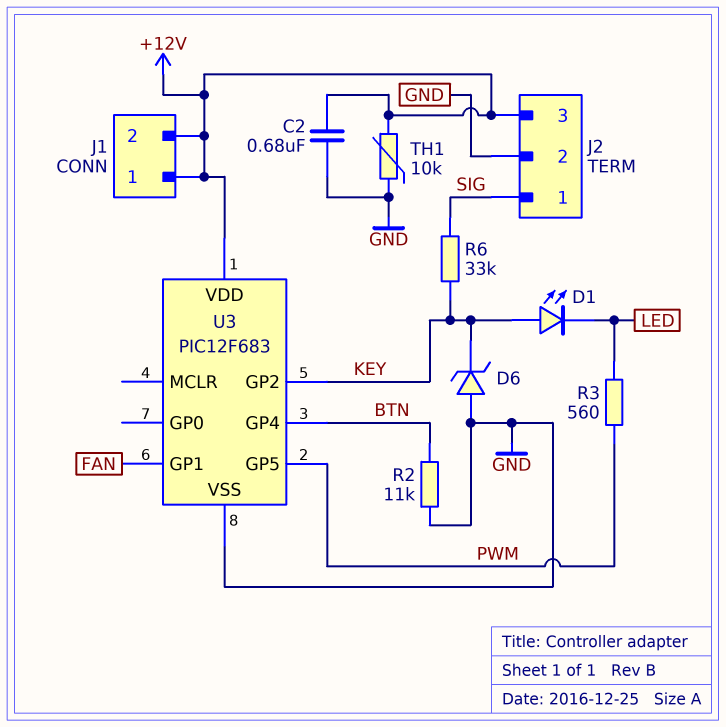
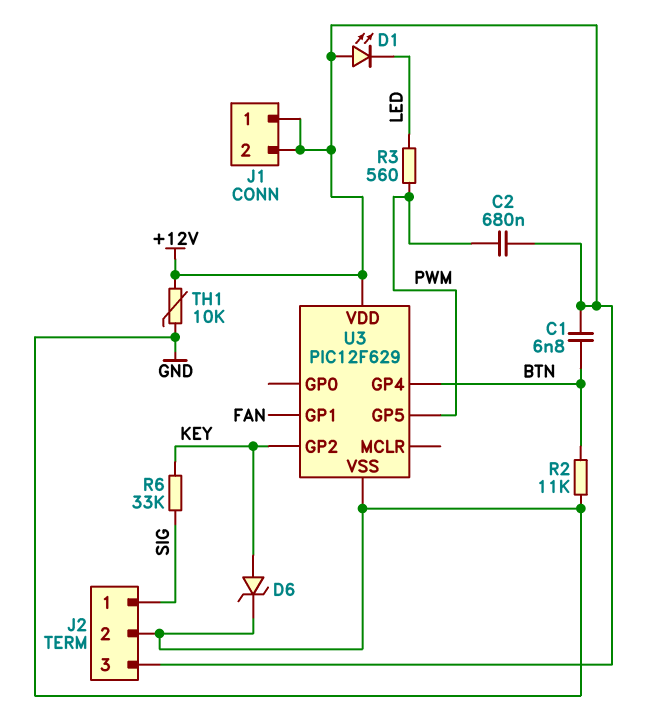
C1: none -> 6.8nF (+12V, BTN)
C2: 680nF (+12V, GND) -> 680nF (+12V, PWM)
D1: LED (A KEY, K LED) -> LED (A +12V, K LED)
D6: zener (A GND, K KEY) -> zener (A KEY, K GND)
U3: PIC12F683 -> PIC12F629

